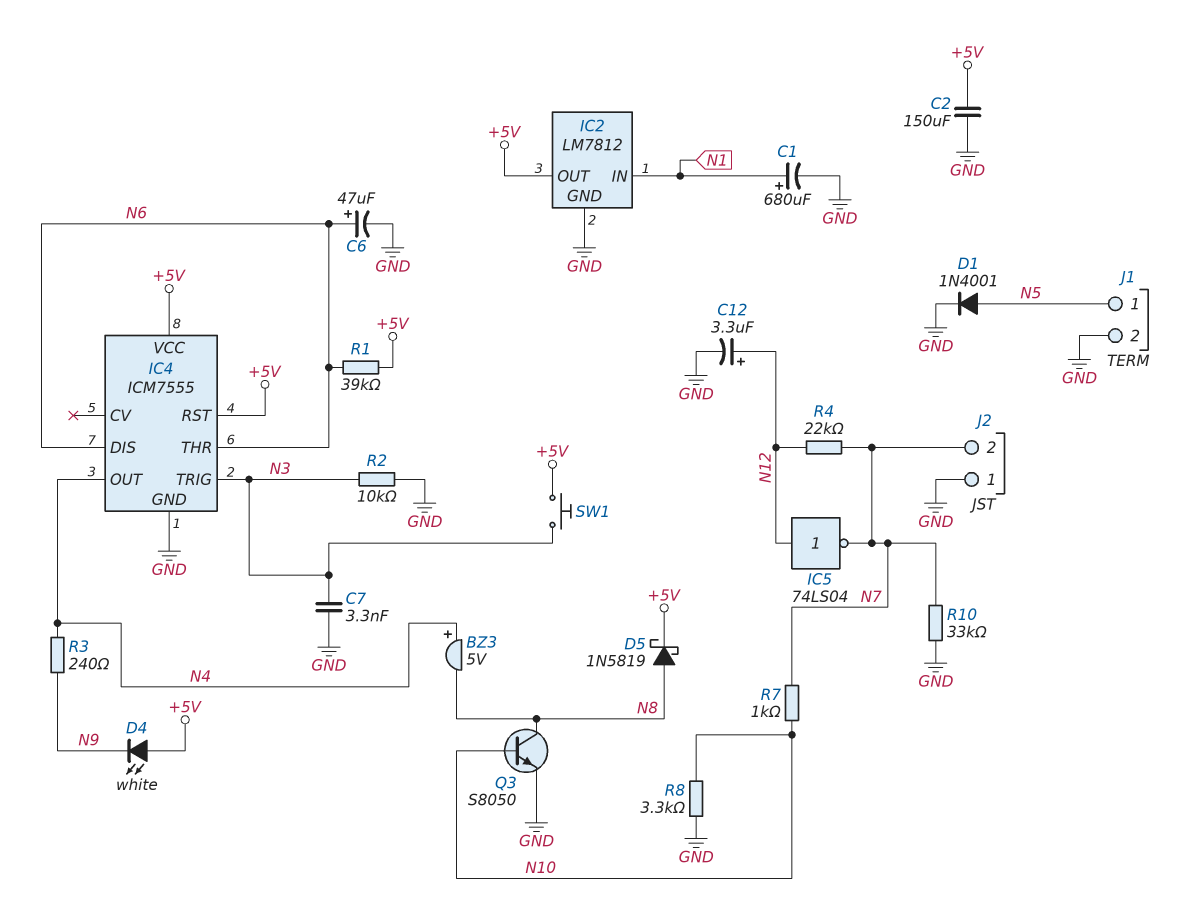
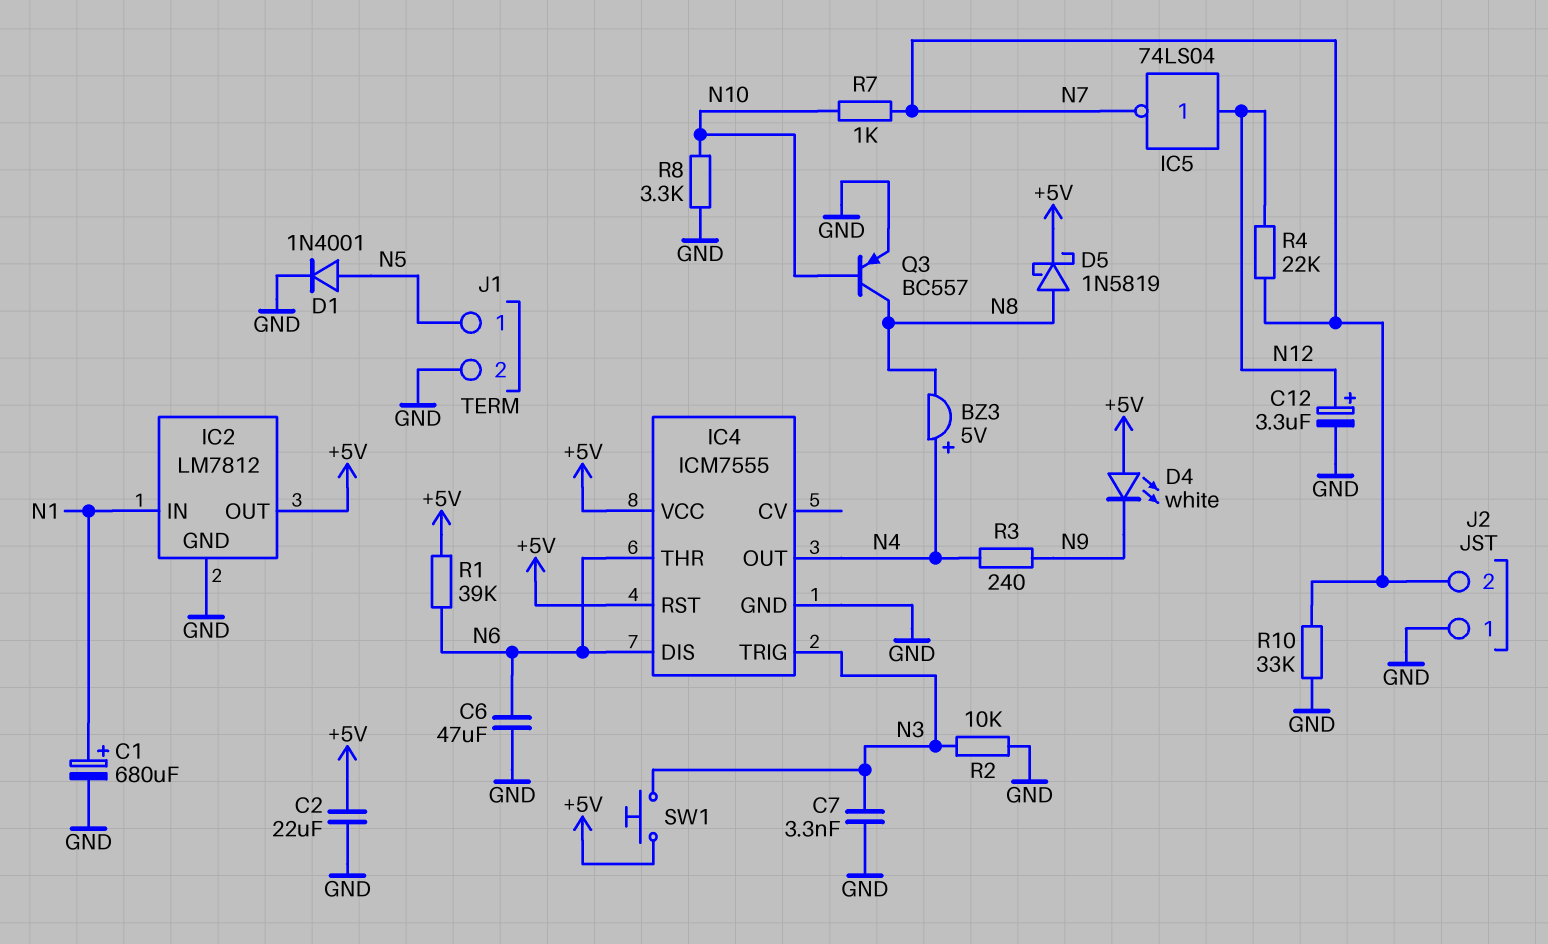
C2: 150uF (+5V, GND) -> 22uF (+5V, GND)
C6: 47uF (plus N6, minus GND) -> 47uF (GND, N6)
Q3: NPN S8050 (B N10, C N8, E GND) -> PNP BC557 (B N10, C N8, E GND)

